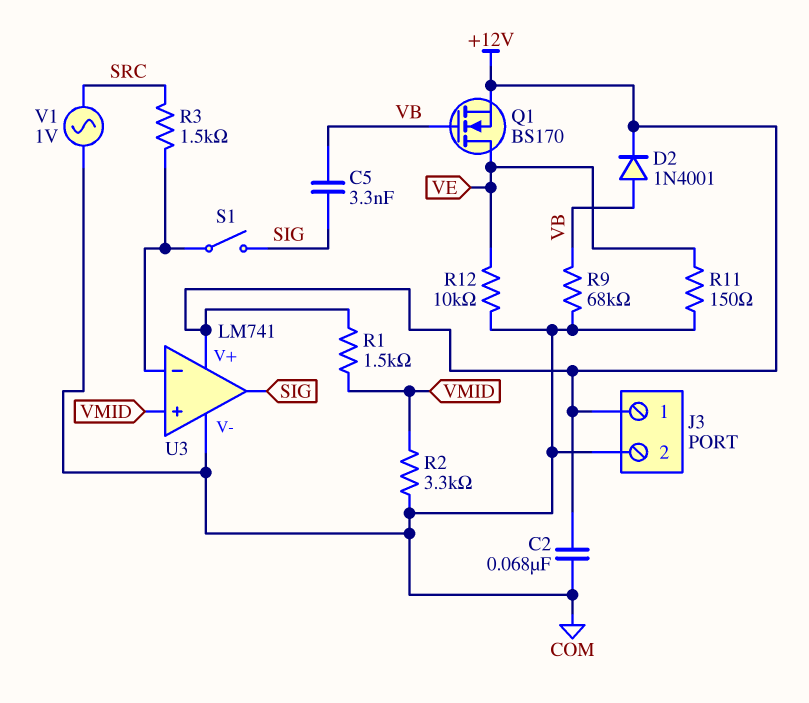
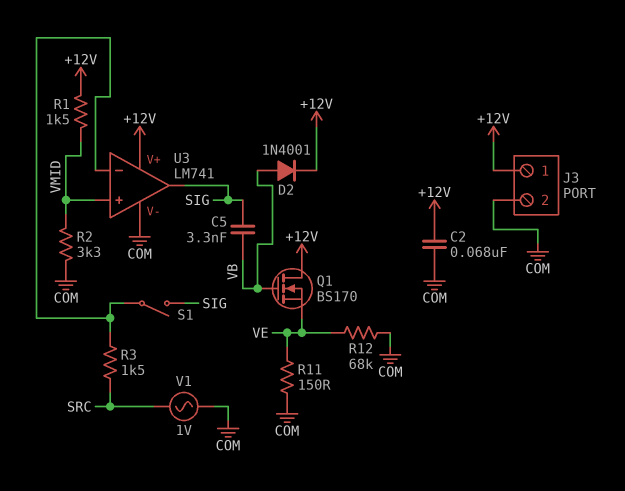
Q1: NMOS BS170 (G VB, D VE, S +12V) -> NMOS BS170 (G VB, D +12V, S VE)
R9: 68k (COM, VB) -> none
R12: 10k (COM, VE) -> 68k (COM, VE)

